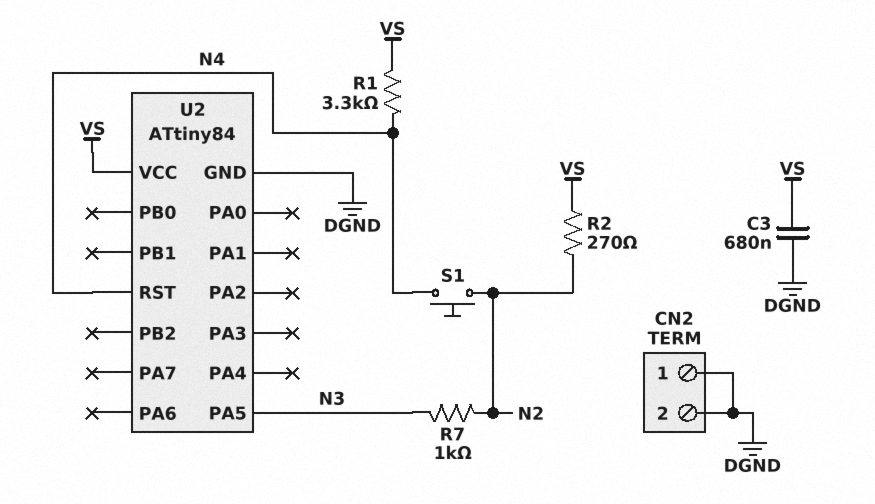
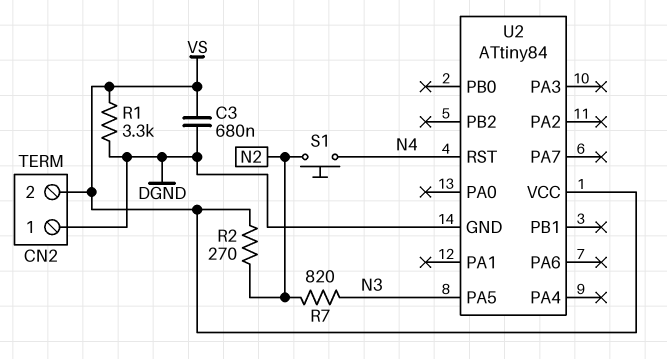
CN2 pin 2: DGND -> VS
R1: 3.3k (N4, VS) -> 3.3k (DGND, VS)
R7: 1k (N2, N3) -> 820 (N2, N3)

